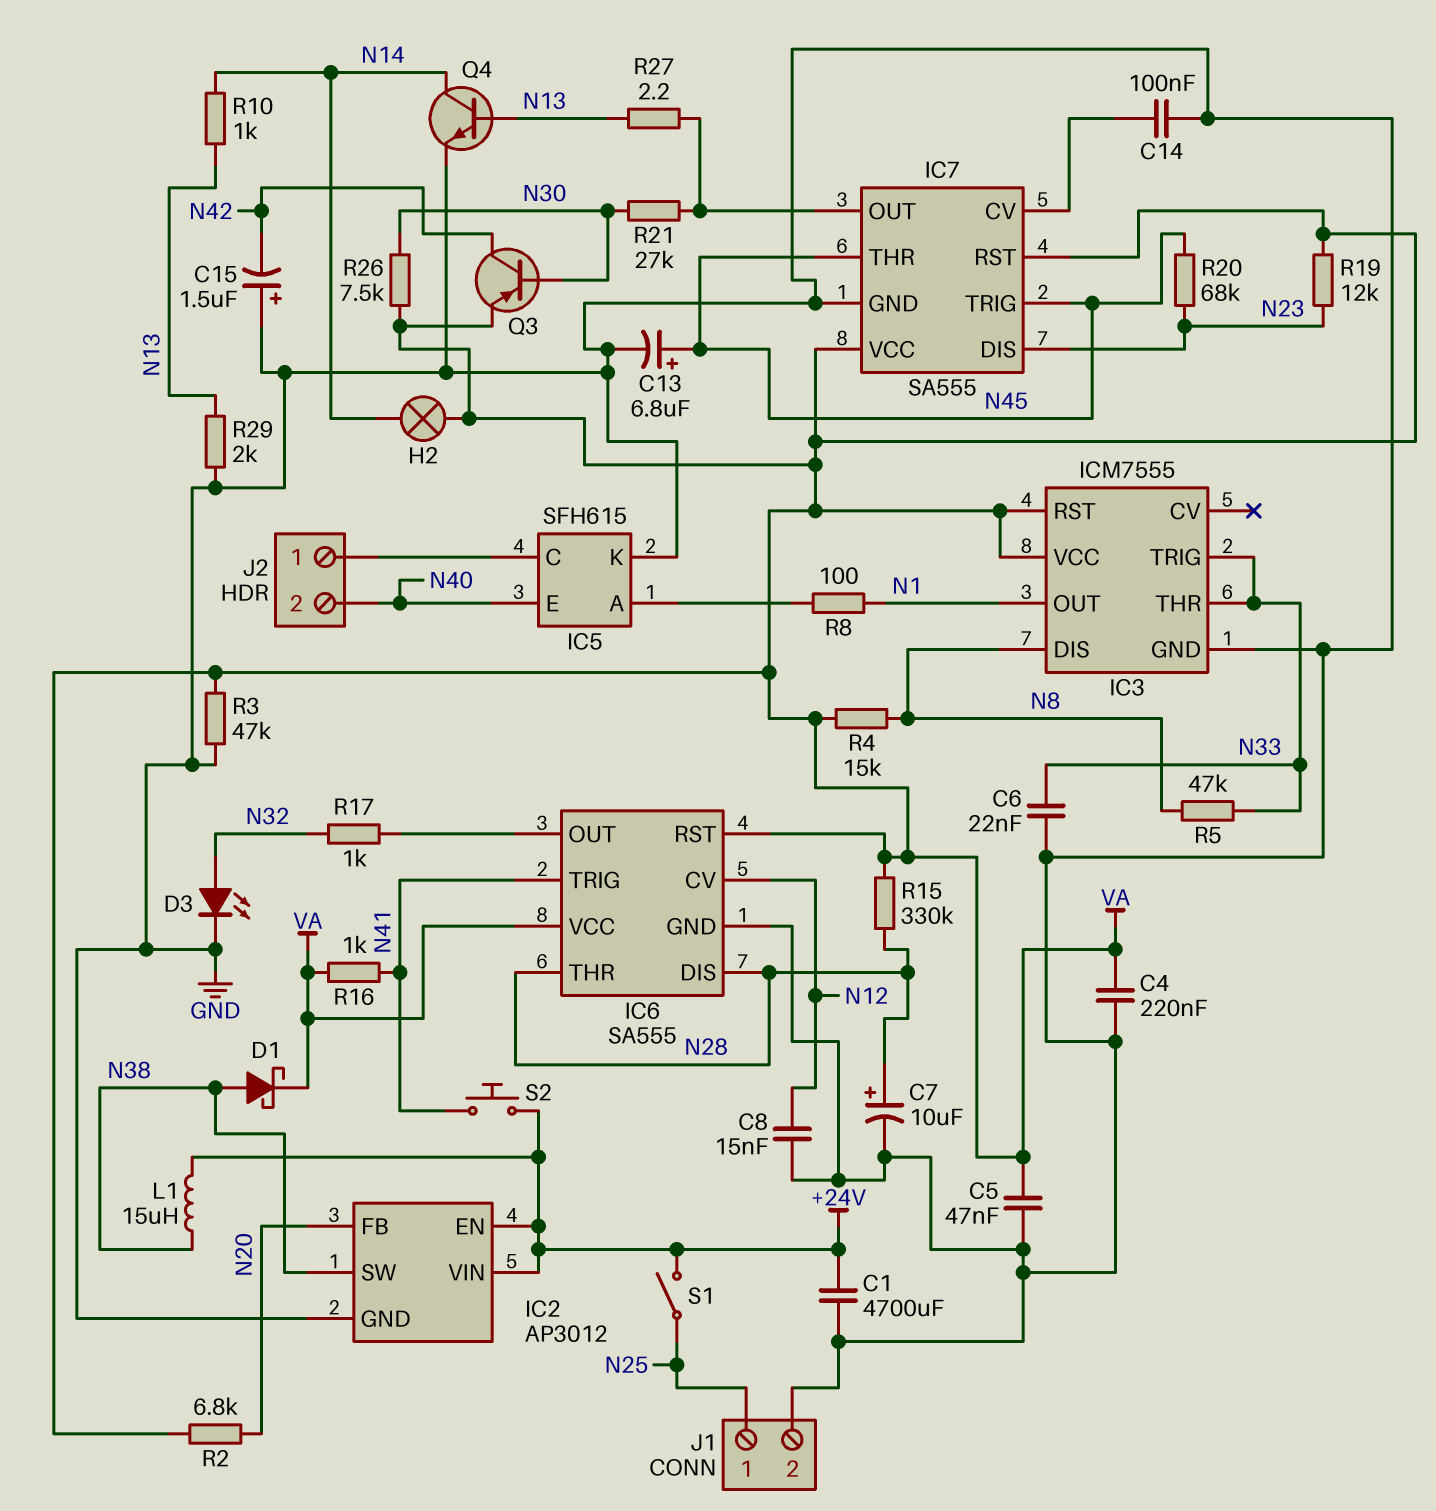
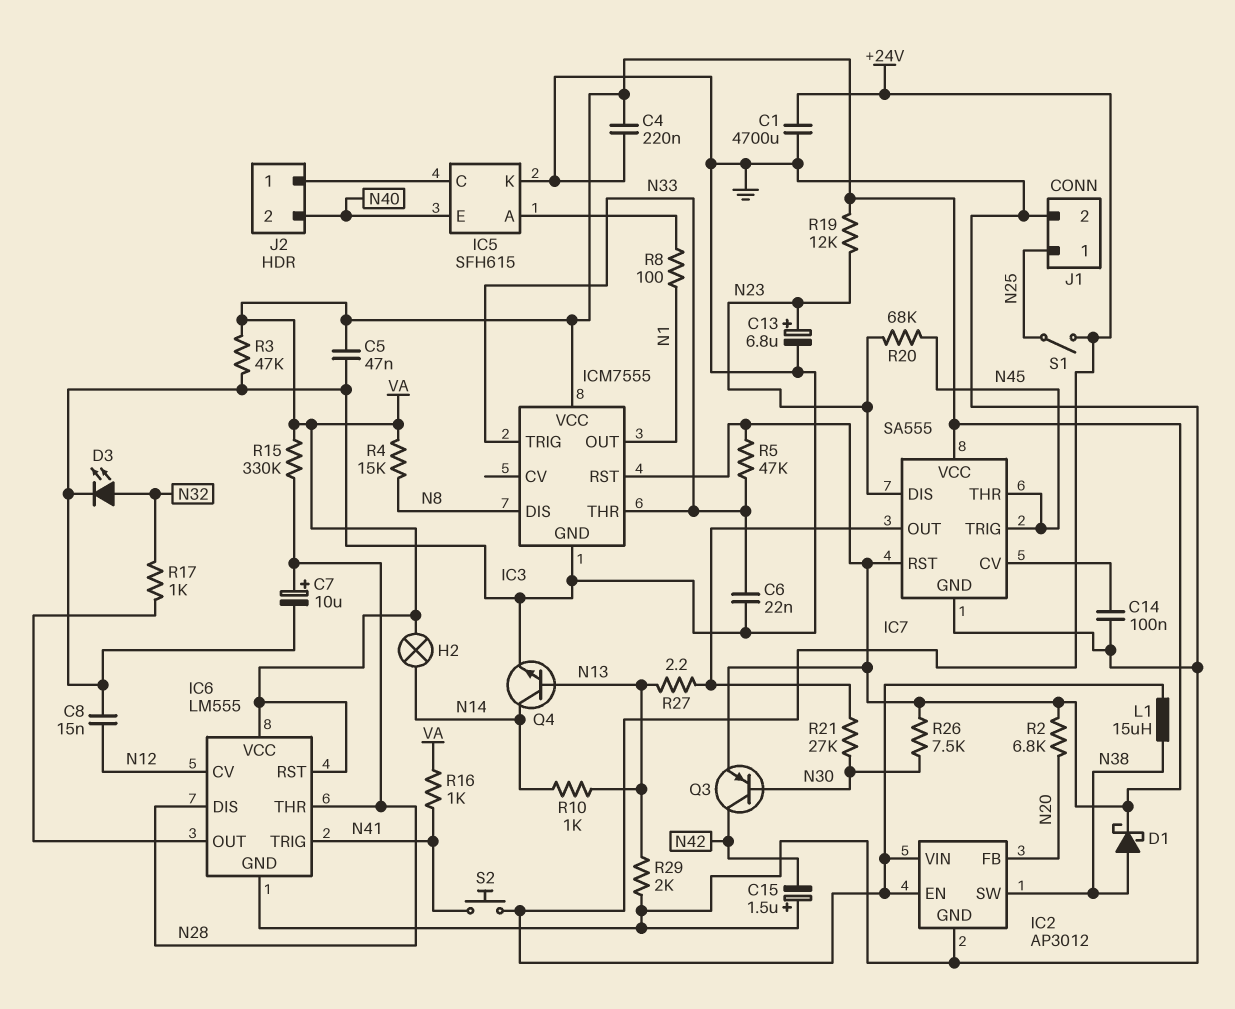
C13: 6.8uF (plus N45, minus GND) -> 6.8uF (plus N23, minus GND)
IC6: SA555 -> LM555
R5: 47k (N8, N33) -> 47k (N33, VA)

